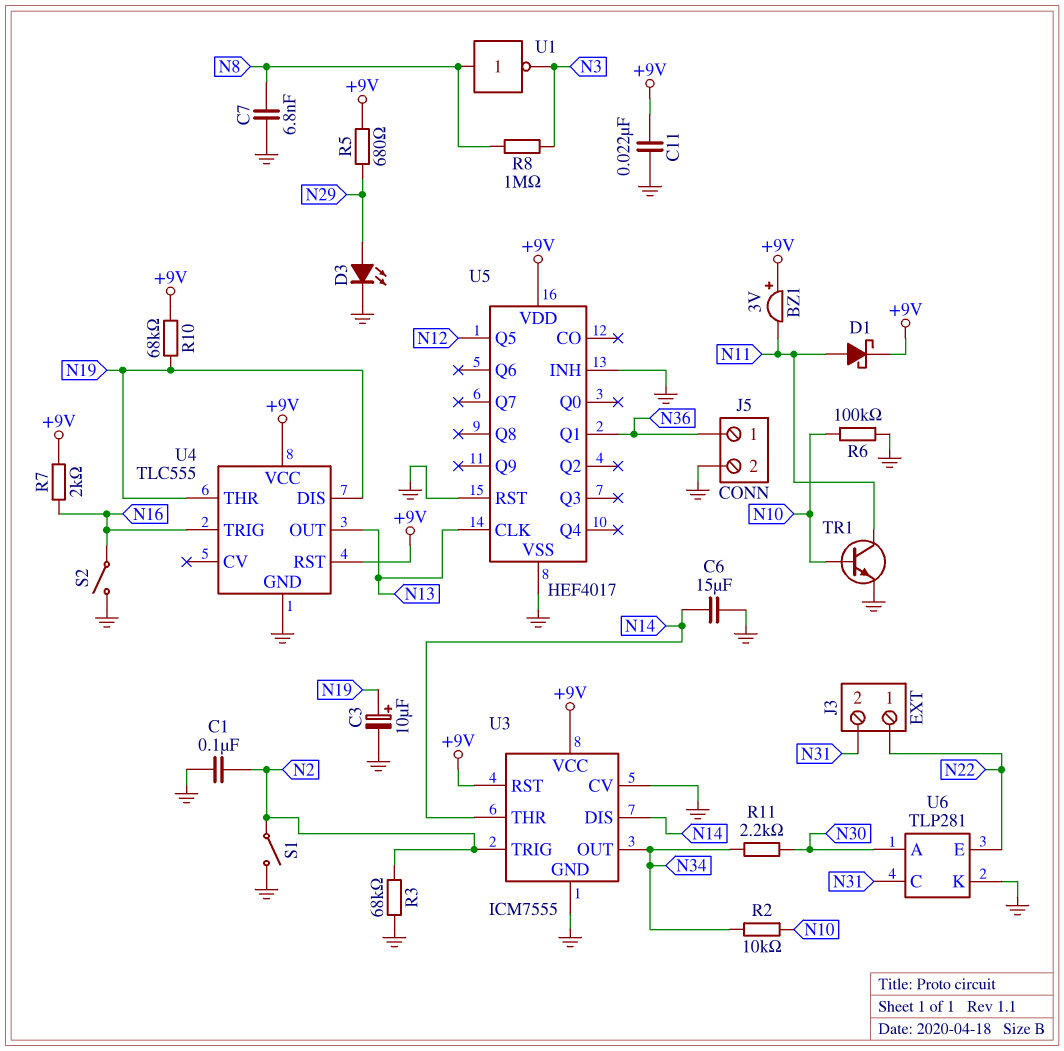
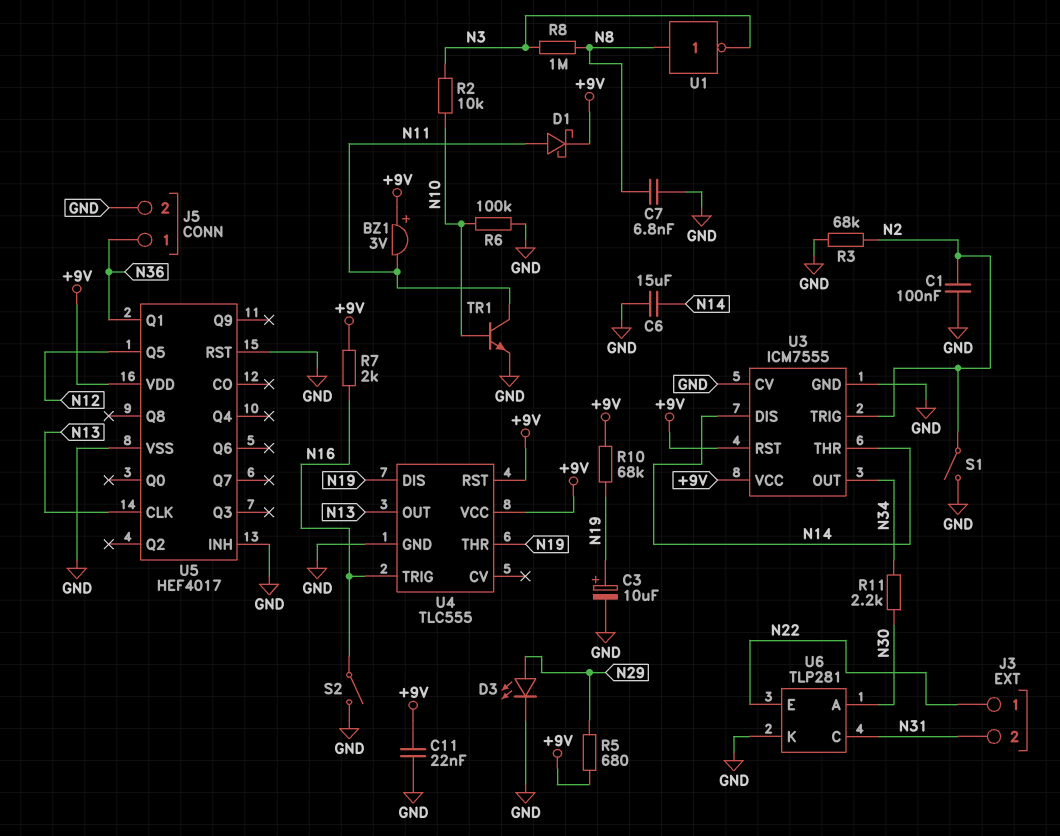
R2: 10k (N10, N34) -> 10k (N3, N10)

